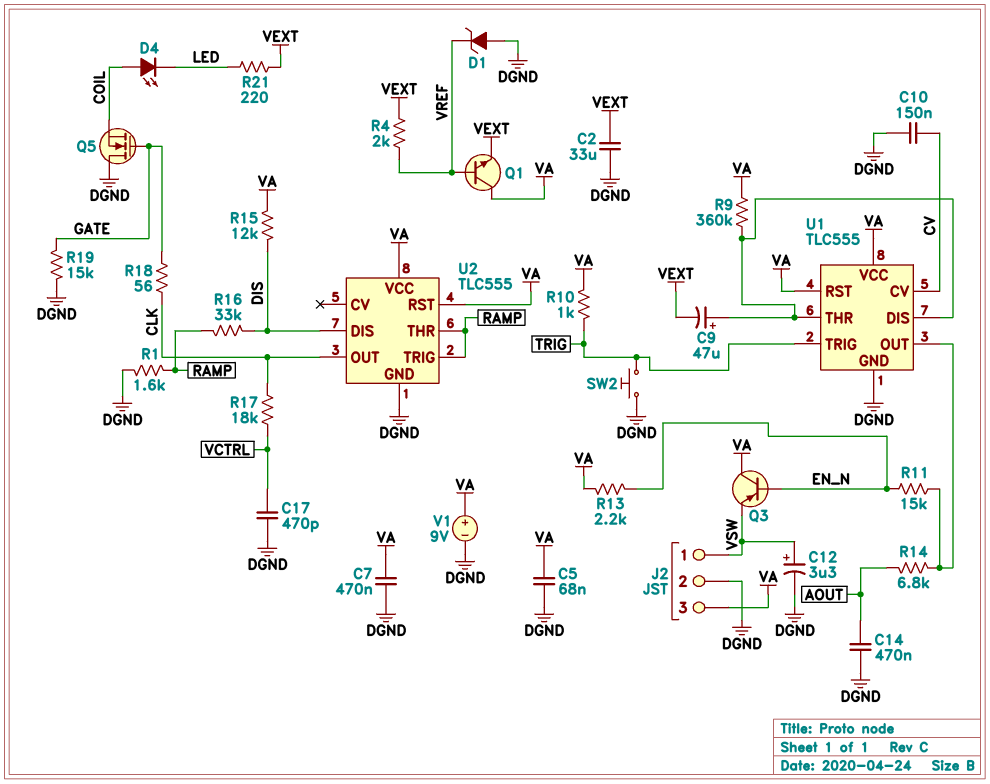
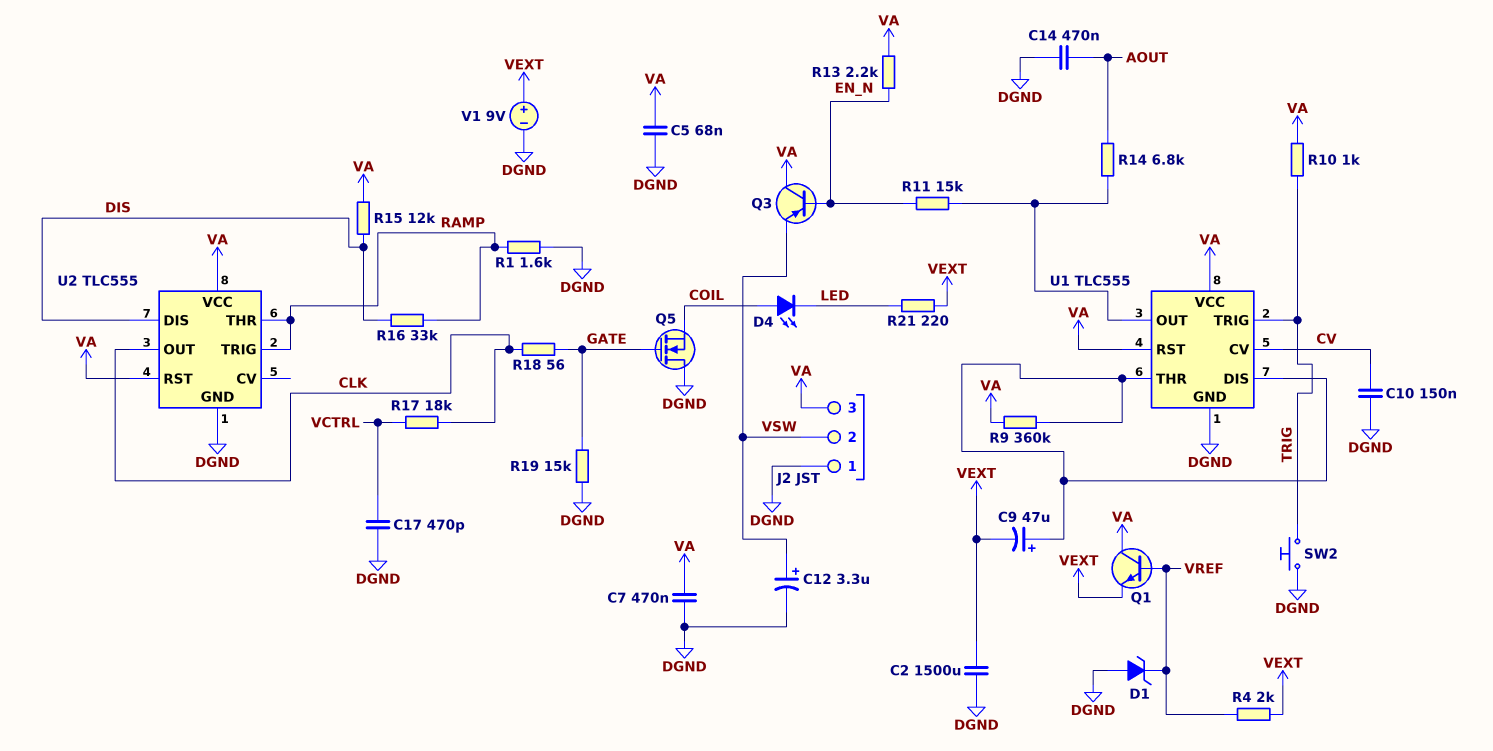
C2: 33uF (DGND, VEXT) -> 1500uF (DGND, VEXT)
J2 pin 1: VSW -> DGND
J2 pin 2: DGND -> VSW
V1: 9V (plus VA, minus DGND) -> 9V (plus VEXT, minus DGND)

